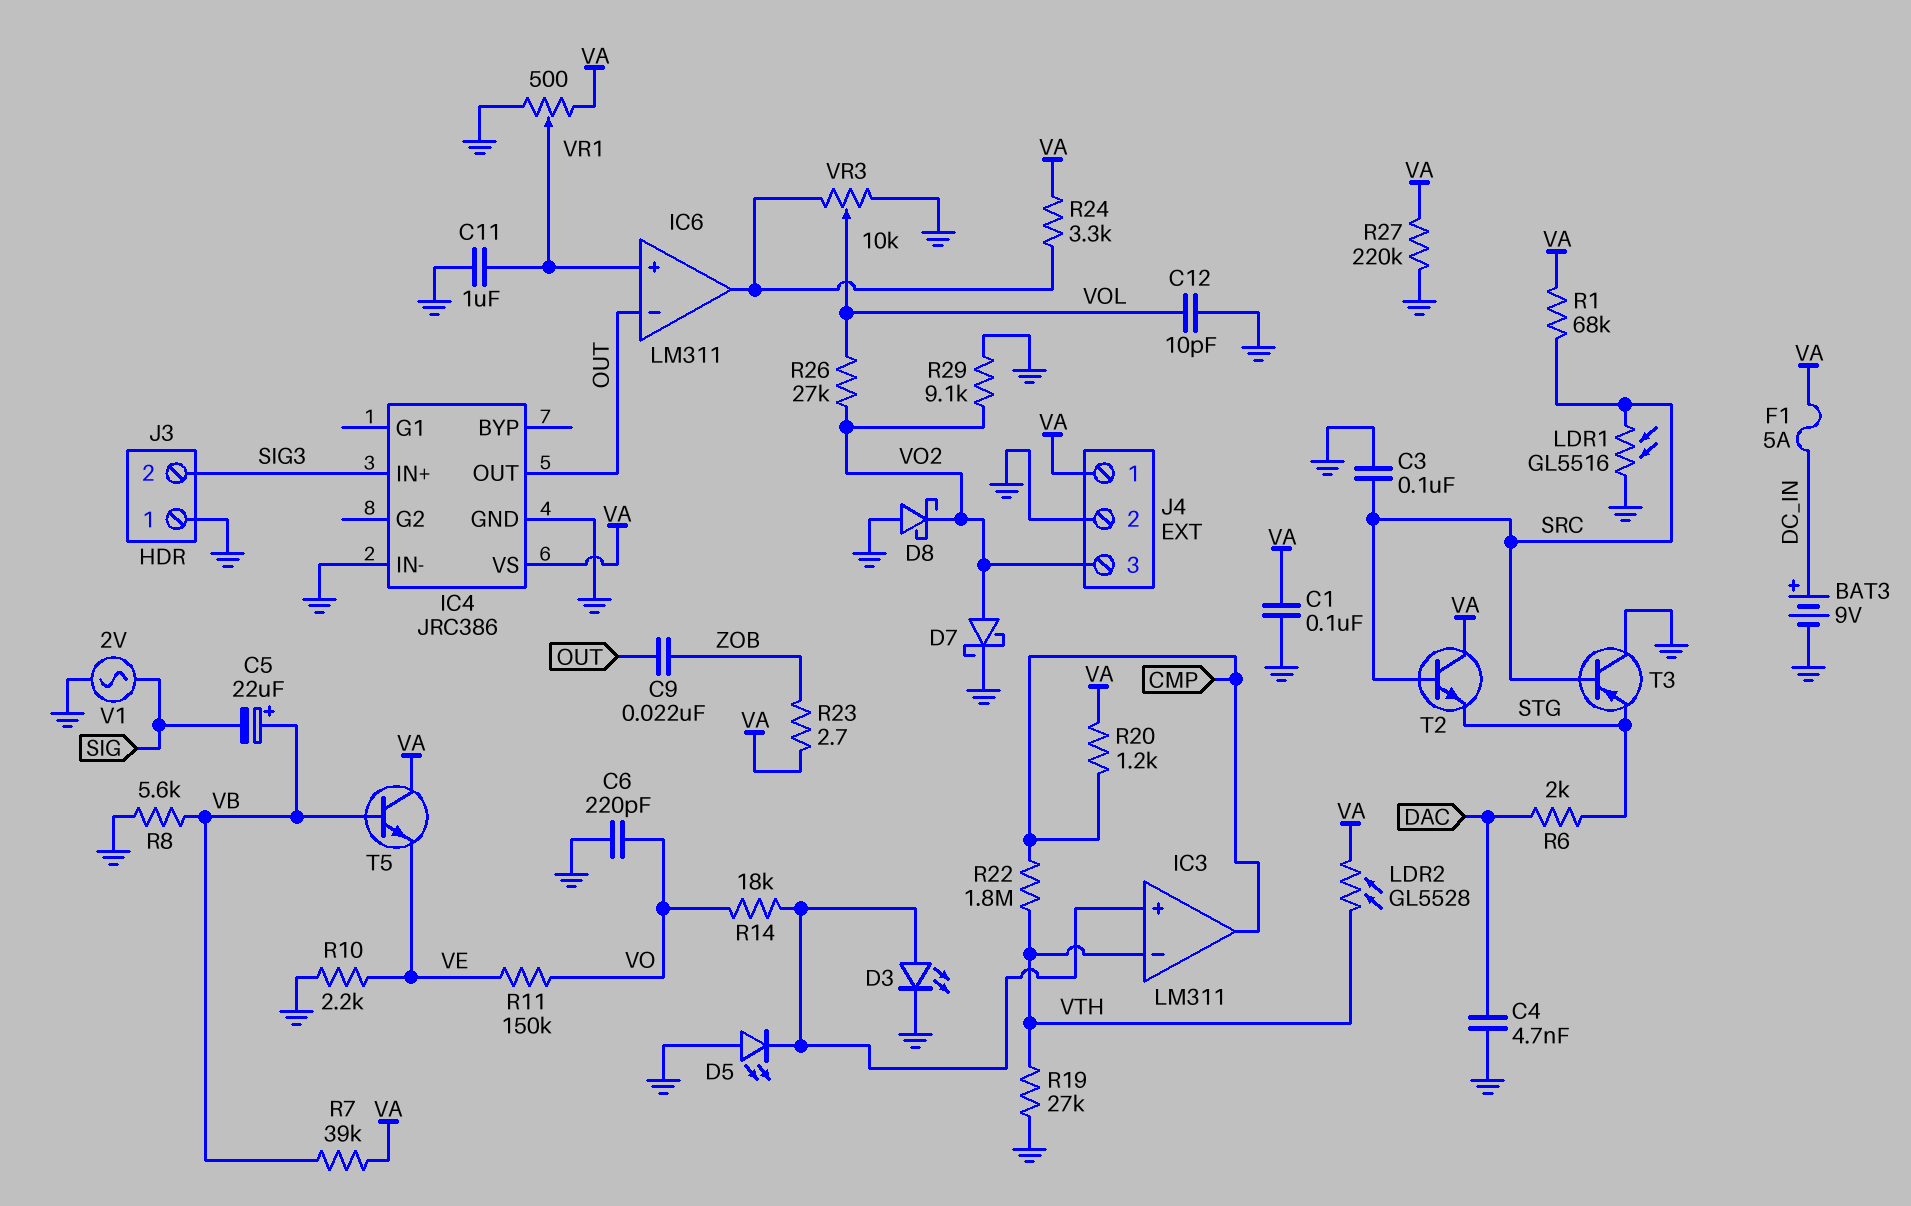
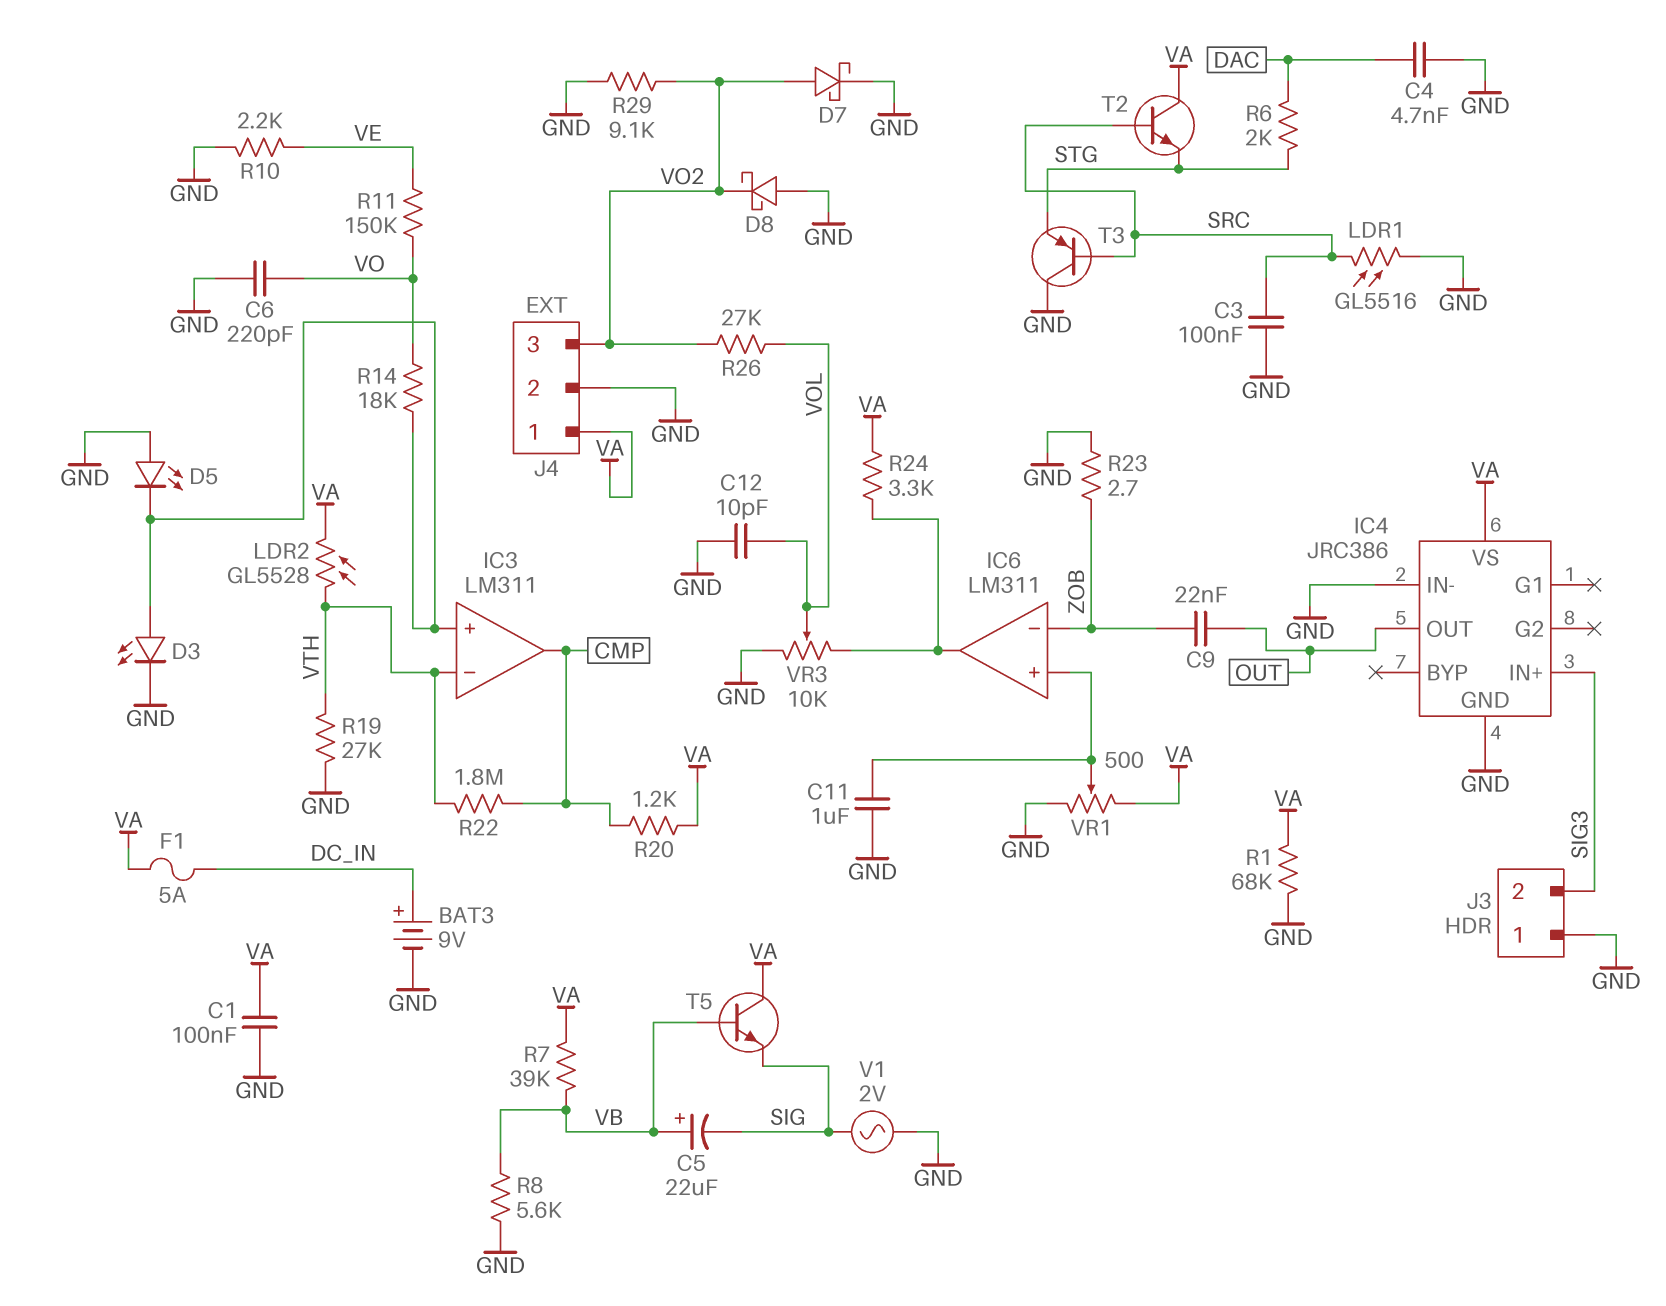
IC6 pin in-: OUT -> ZOB
R1: 68k (SRC, VA) -> 68k (GND, VA)
R23: 2.7 (VA, ZOB) -> 2.7 (GND, ZOB)
R27: 220k (GND, VA) -> none
T5: NPN (B VB, C VA, E VE) -> NPN (B VB, C VA, E SIG)

